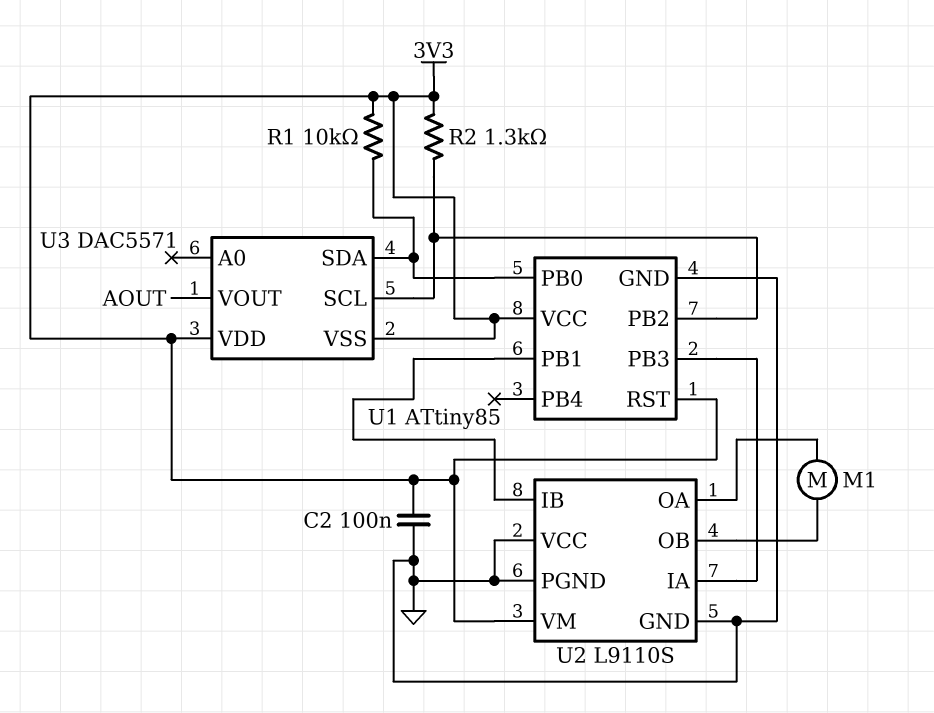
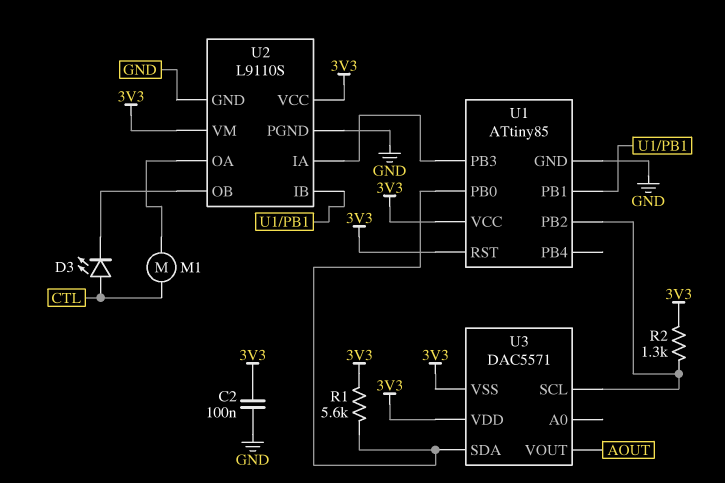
D3: none -> LED (A CTL, K U2/OB)
M1: motor (U2/OA, U2/OB) -> motor (CTL, U2/OA)
R1: 10k (3V3, U1/PB0) -> 5.6k (3V3, U1/PB0)
U2 pin VCC: GND -> 3V3

